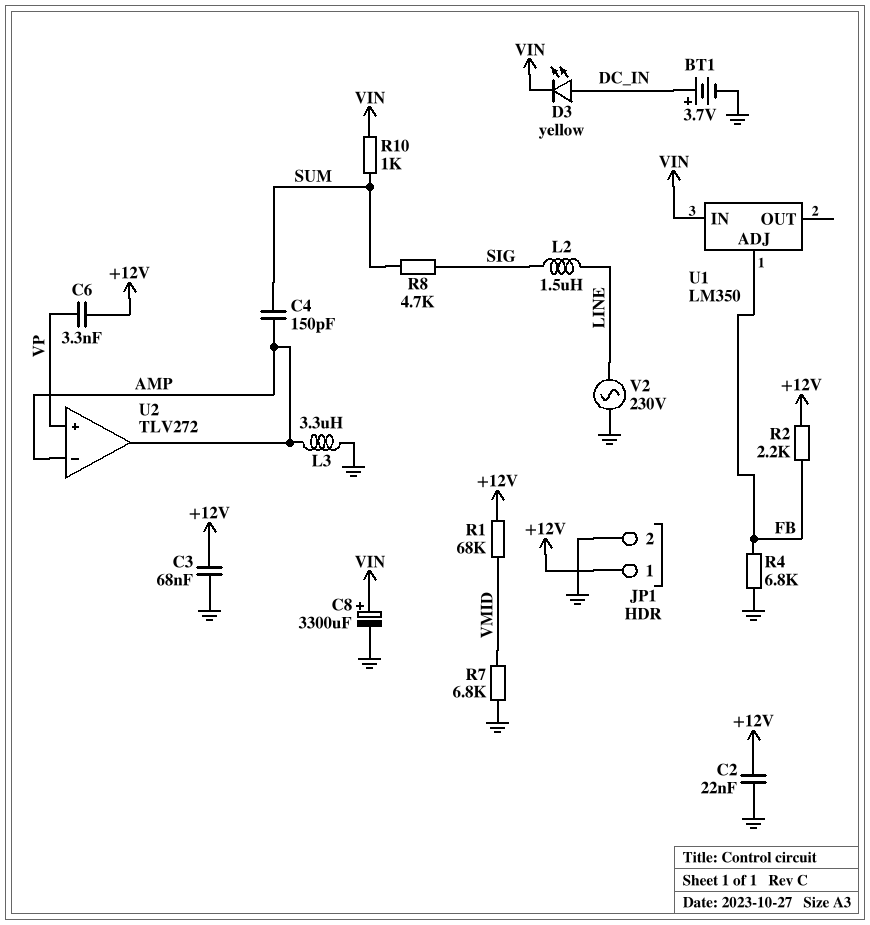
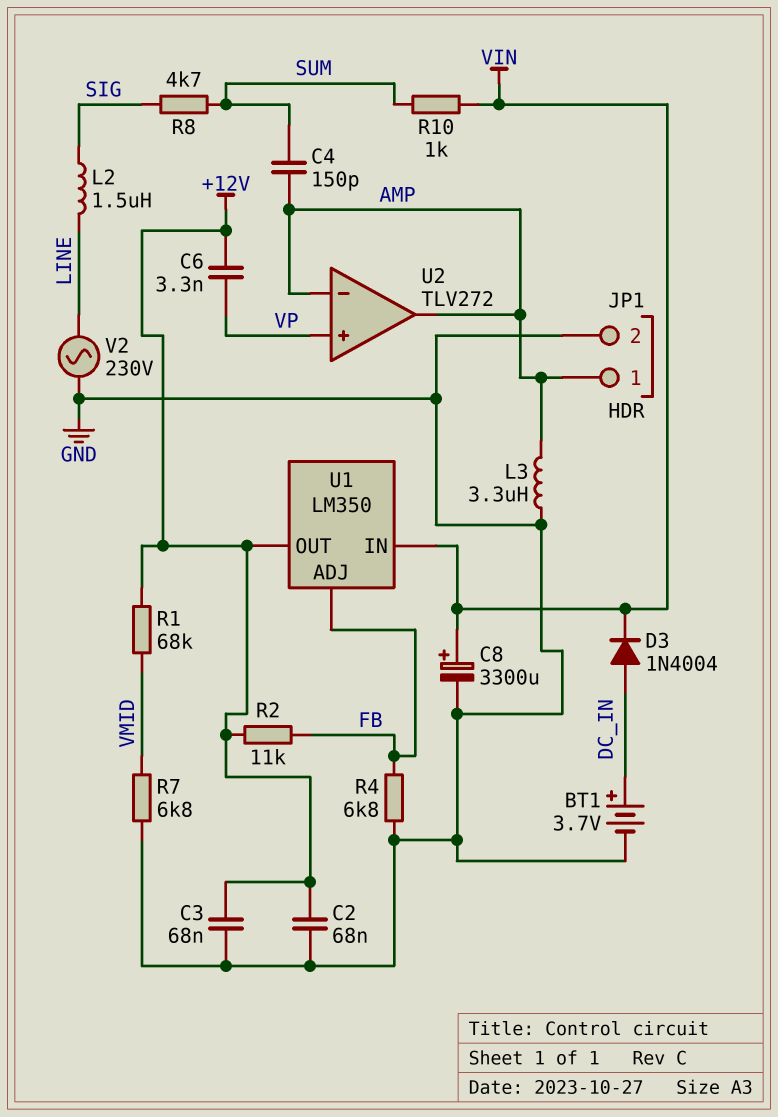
C2: 22nF (+12V, GND) -> 68nF (+12V, GND)
D3: LED yellow (A DC_IN, K VIN) -> diode 1N4004 (A DC_IN, K VIN)
JP1 pin 1: +12V -> AMP
R2: 2.2k (+12V, FB) -> 11k (+12V, FB)
U1 pin OUT: none -> +12V

